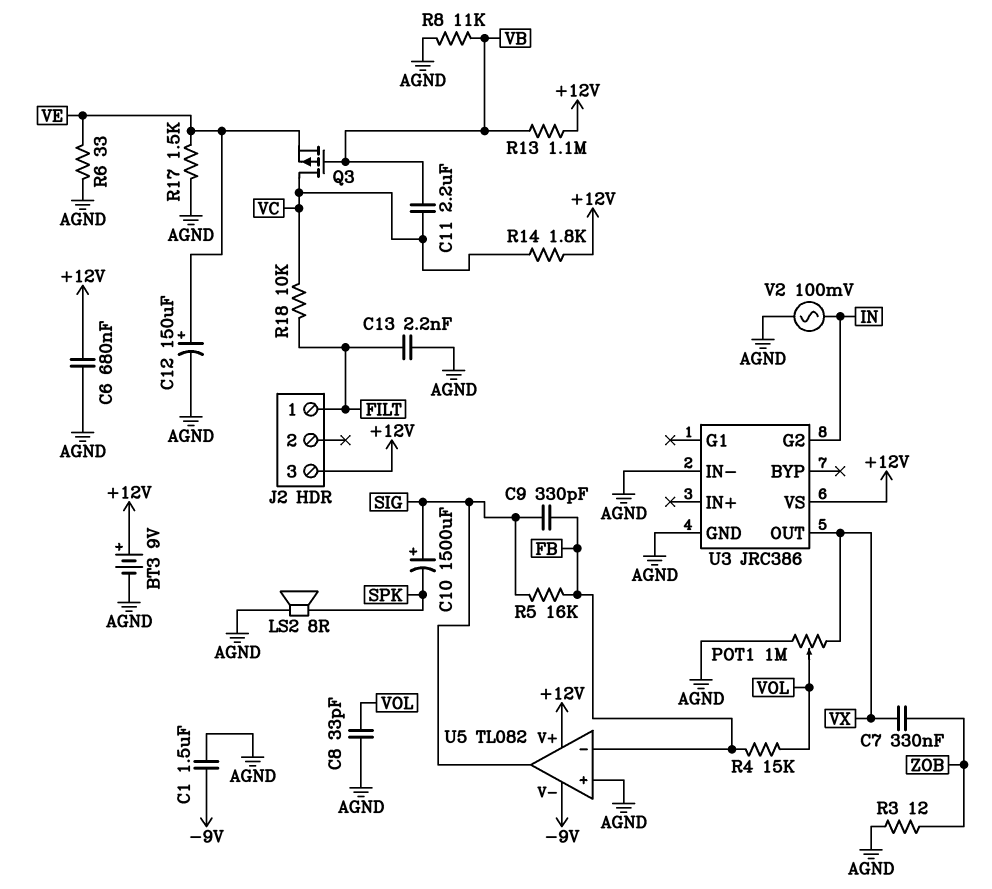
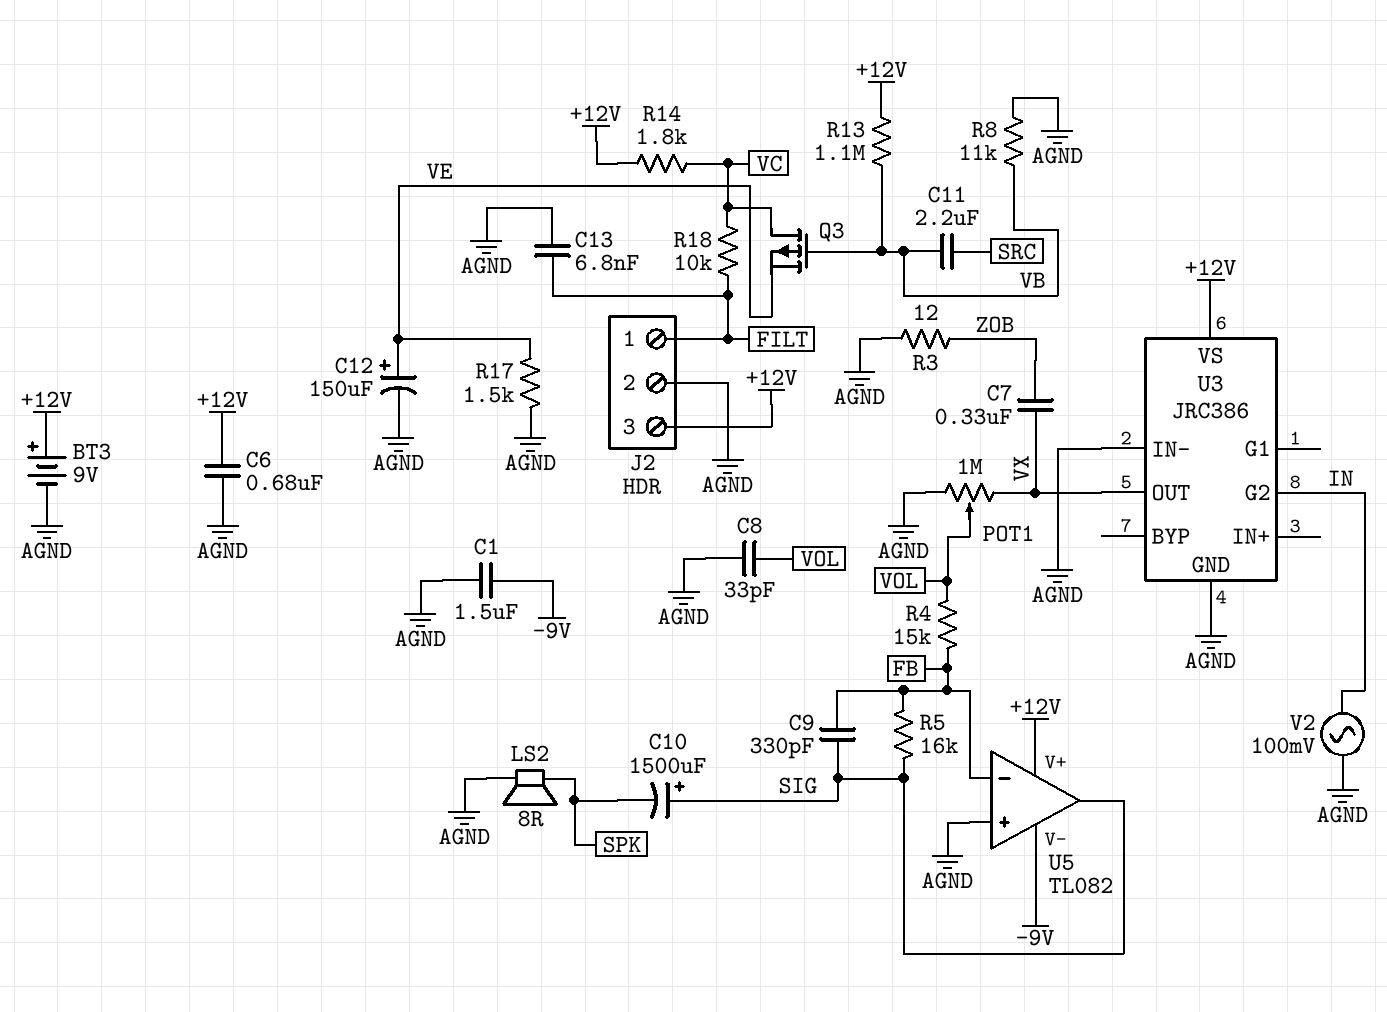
C11: 2.2uF (VB, VC) -> 2.2uF (SRC, VB)
C13: 2.2nF (AGND, FILT) -> 6.8nF (AGND, FILT)
J2 pin 2: none -> AGND
R6: 33 (AGND, VE) -> none

